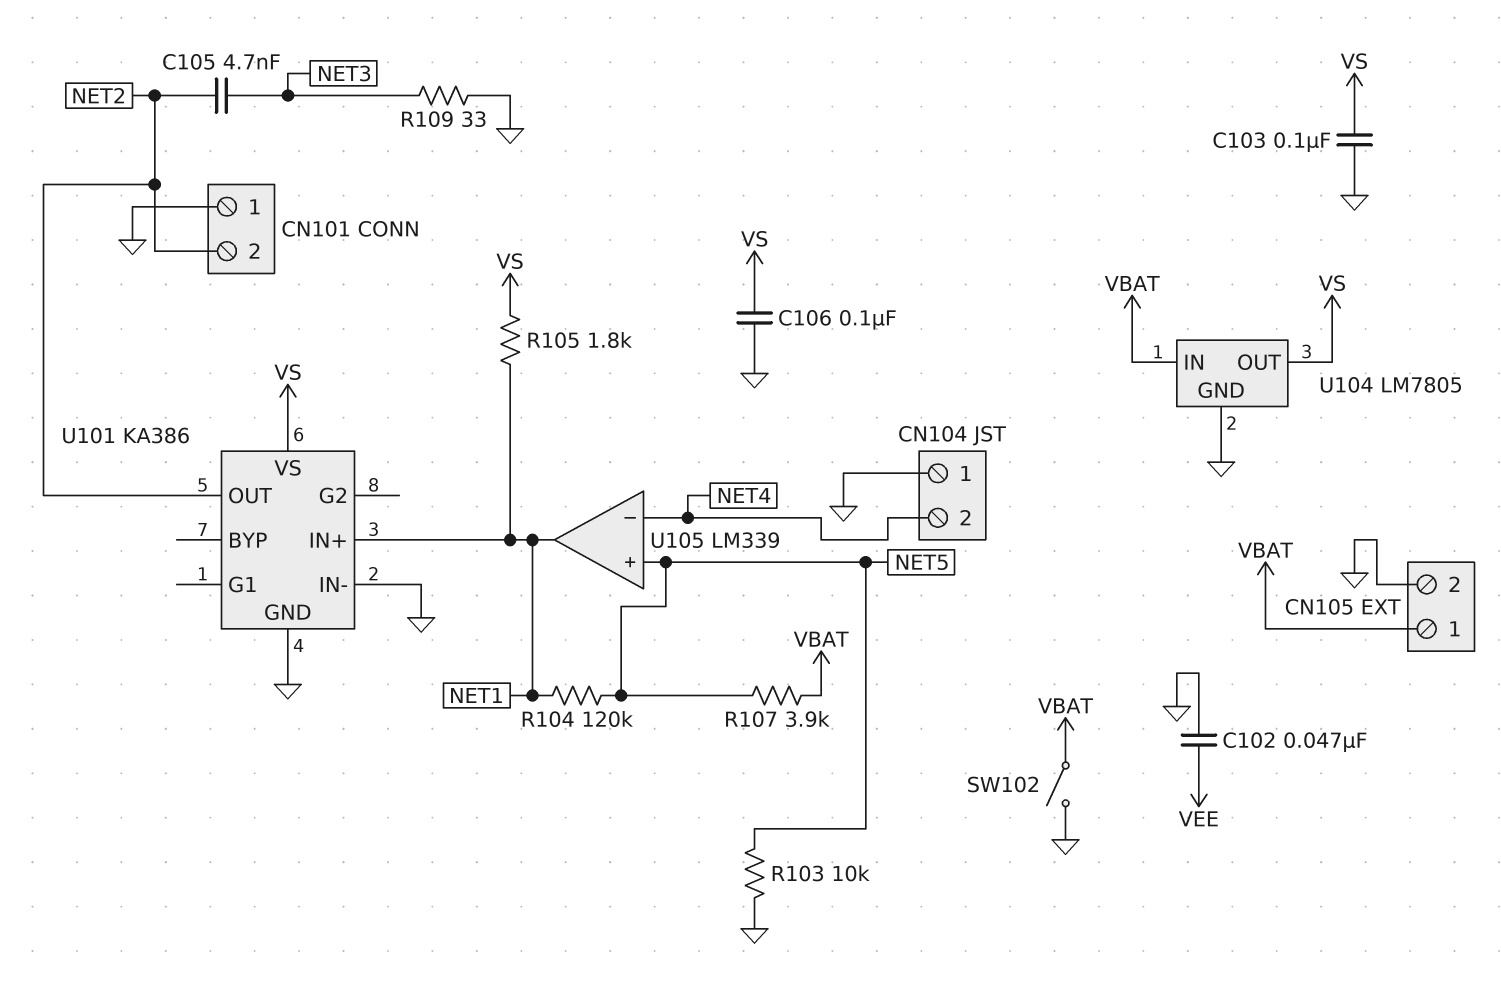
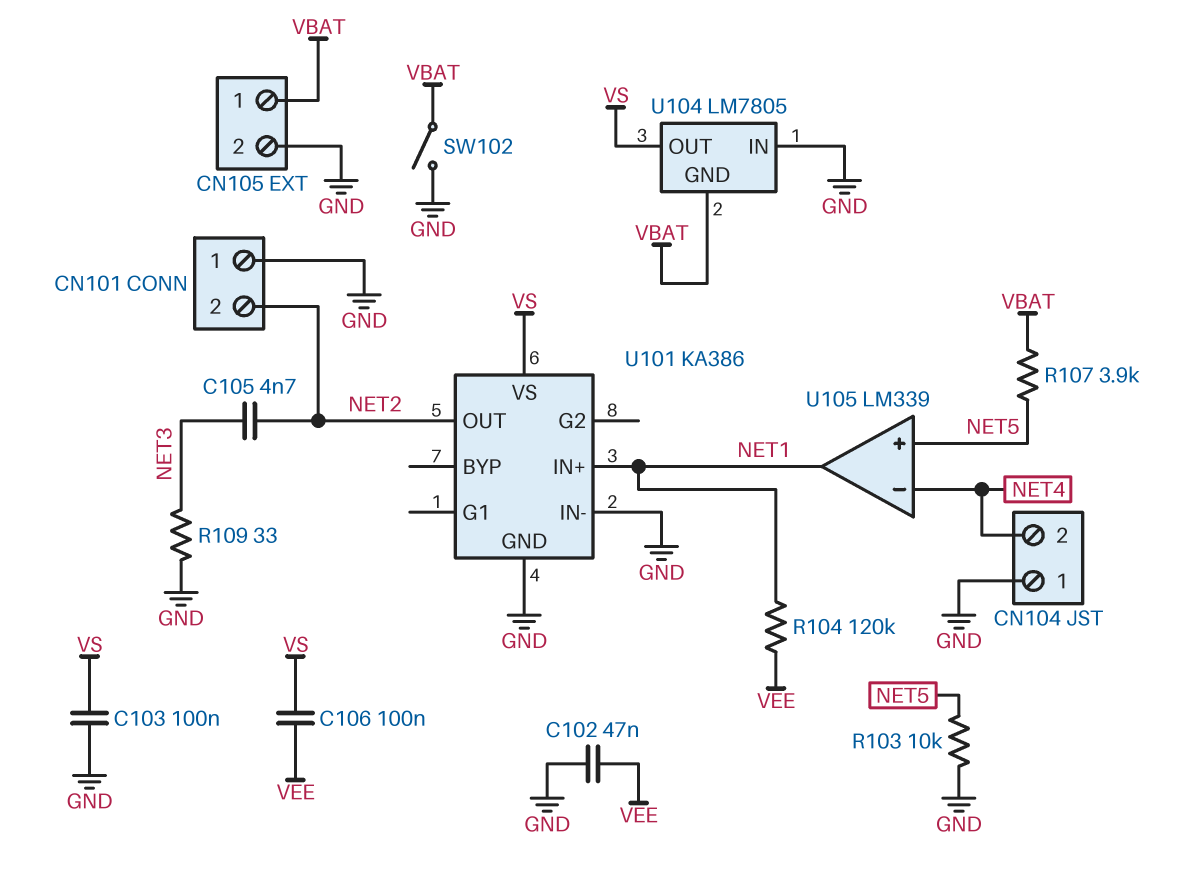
C106: 100nF (GND, VS) -> 100nF (VEE, VS)
R104: 120k (NET1, NET5) -> 120k (NET1, VEE)
R105: 1.8k (NET1, VS) -> none
U104 pin GND: GND -> VBAT
U104 pin IN: VBAT -> GND

